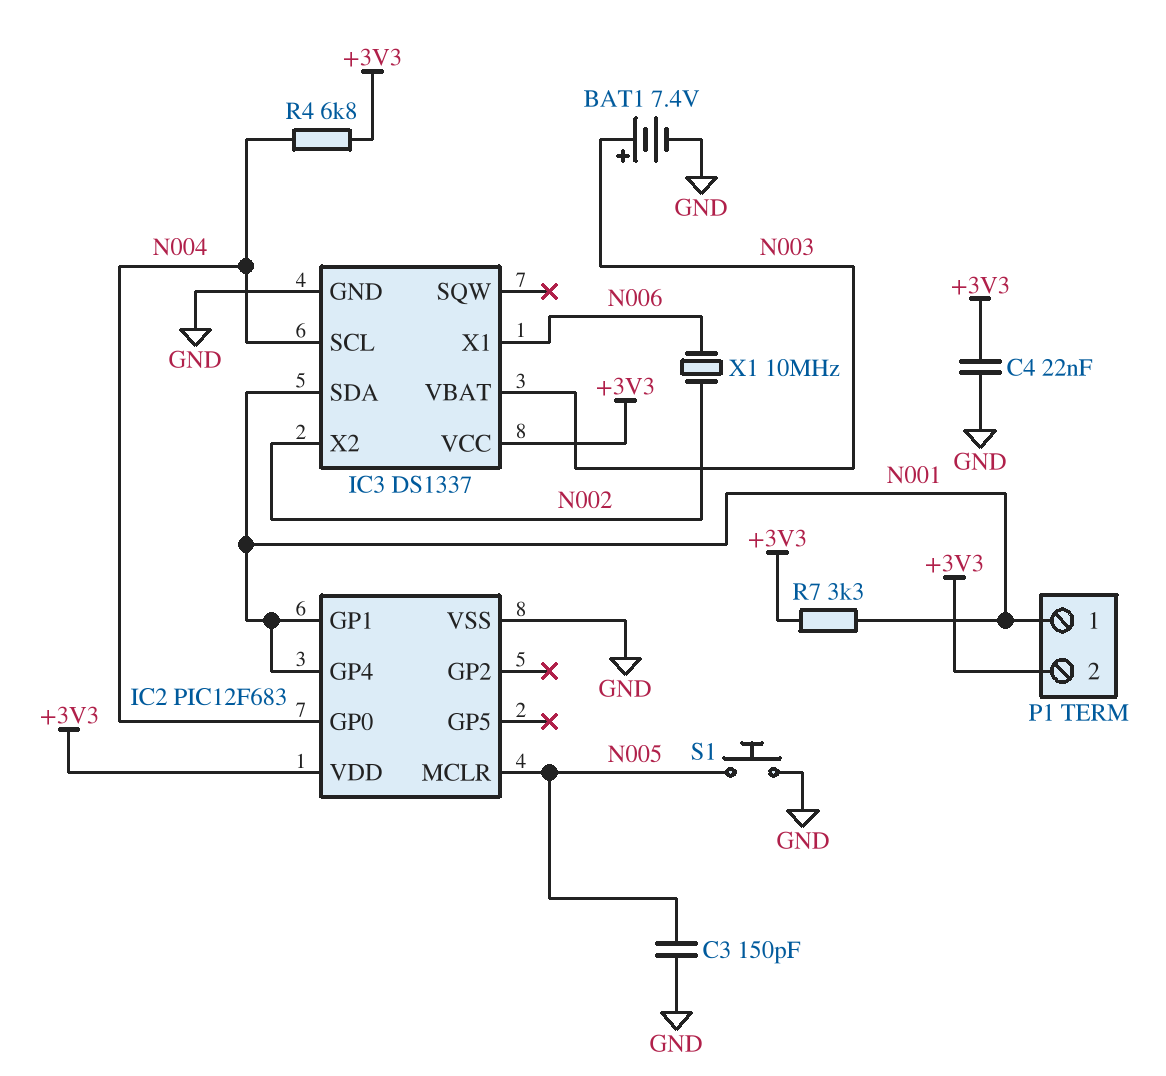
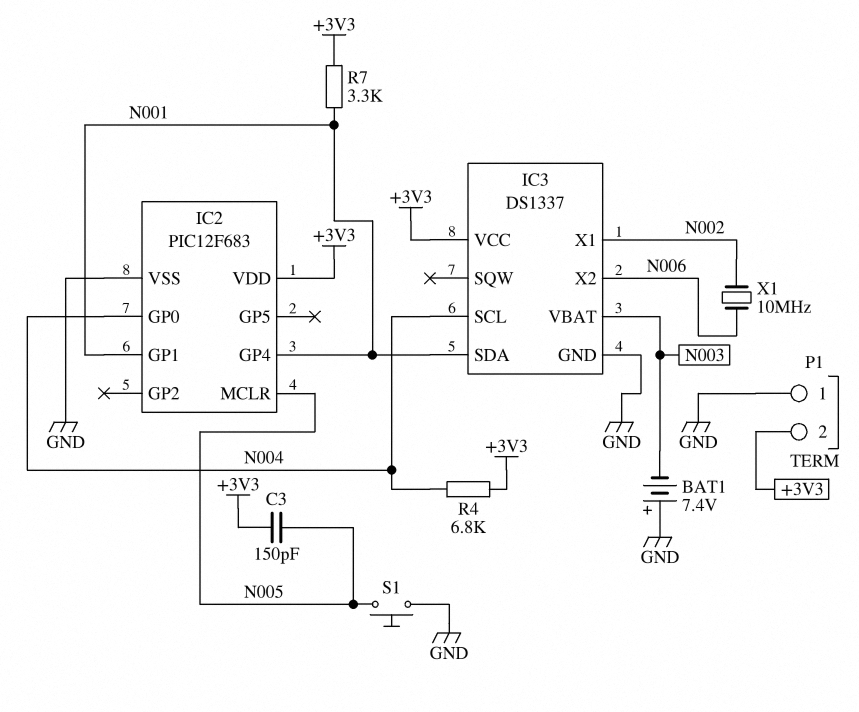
BAT1: 7.4V (plus N003, minus GND) -> 7.4V (plus GND, minus N003)
C3: 150pF (GND, N005) -> 150pF (+3V3, N005)
C4: 22nF (+3V3, GND) -> none
IC3 pin X1: N006 -> N002
IC3 pin X2: N002 -> N006
P1 pin 1: N001 -> GND

